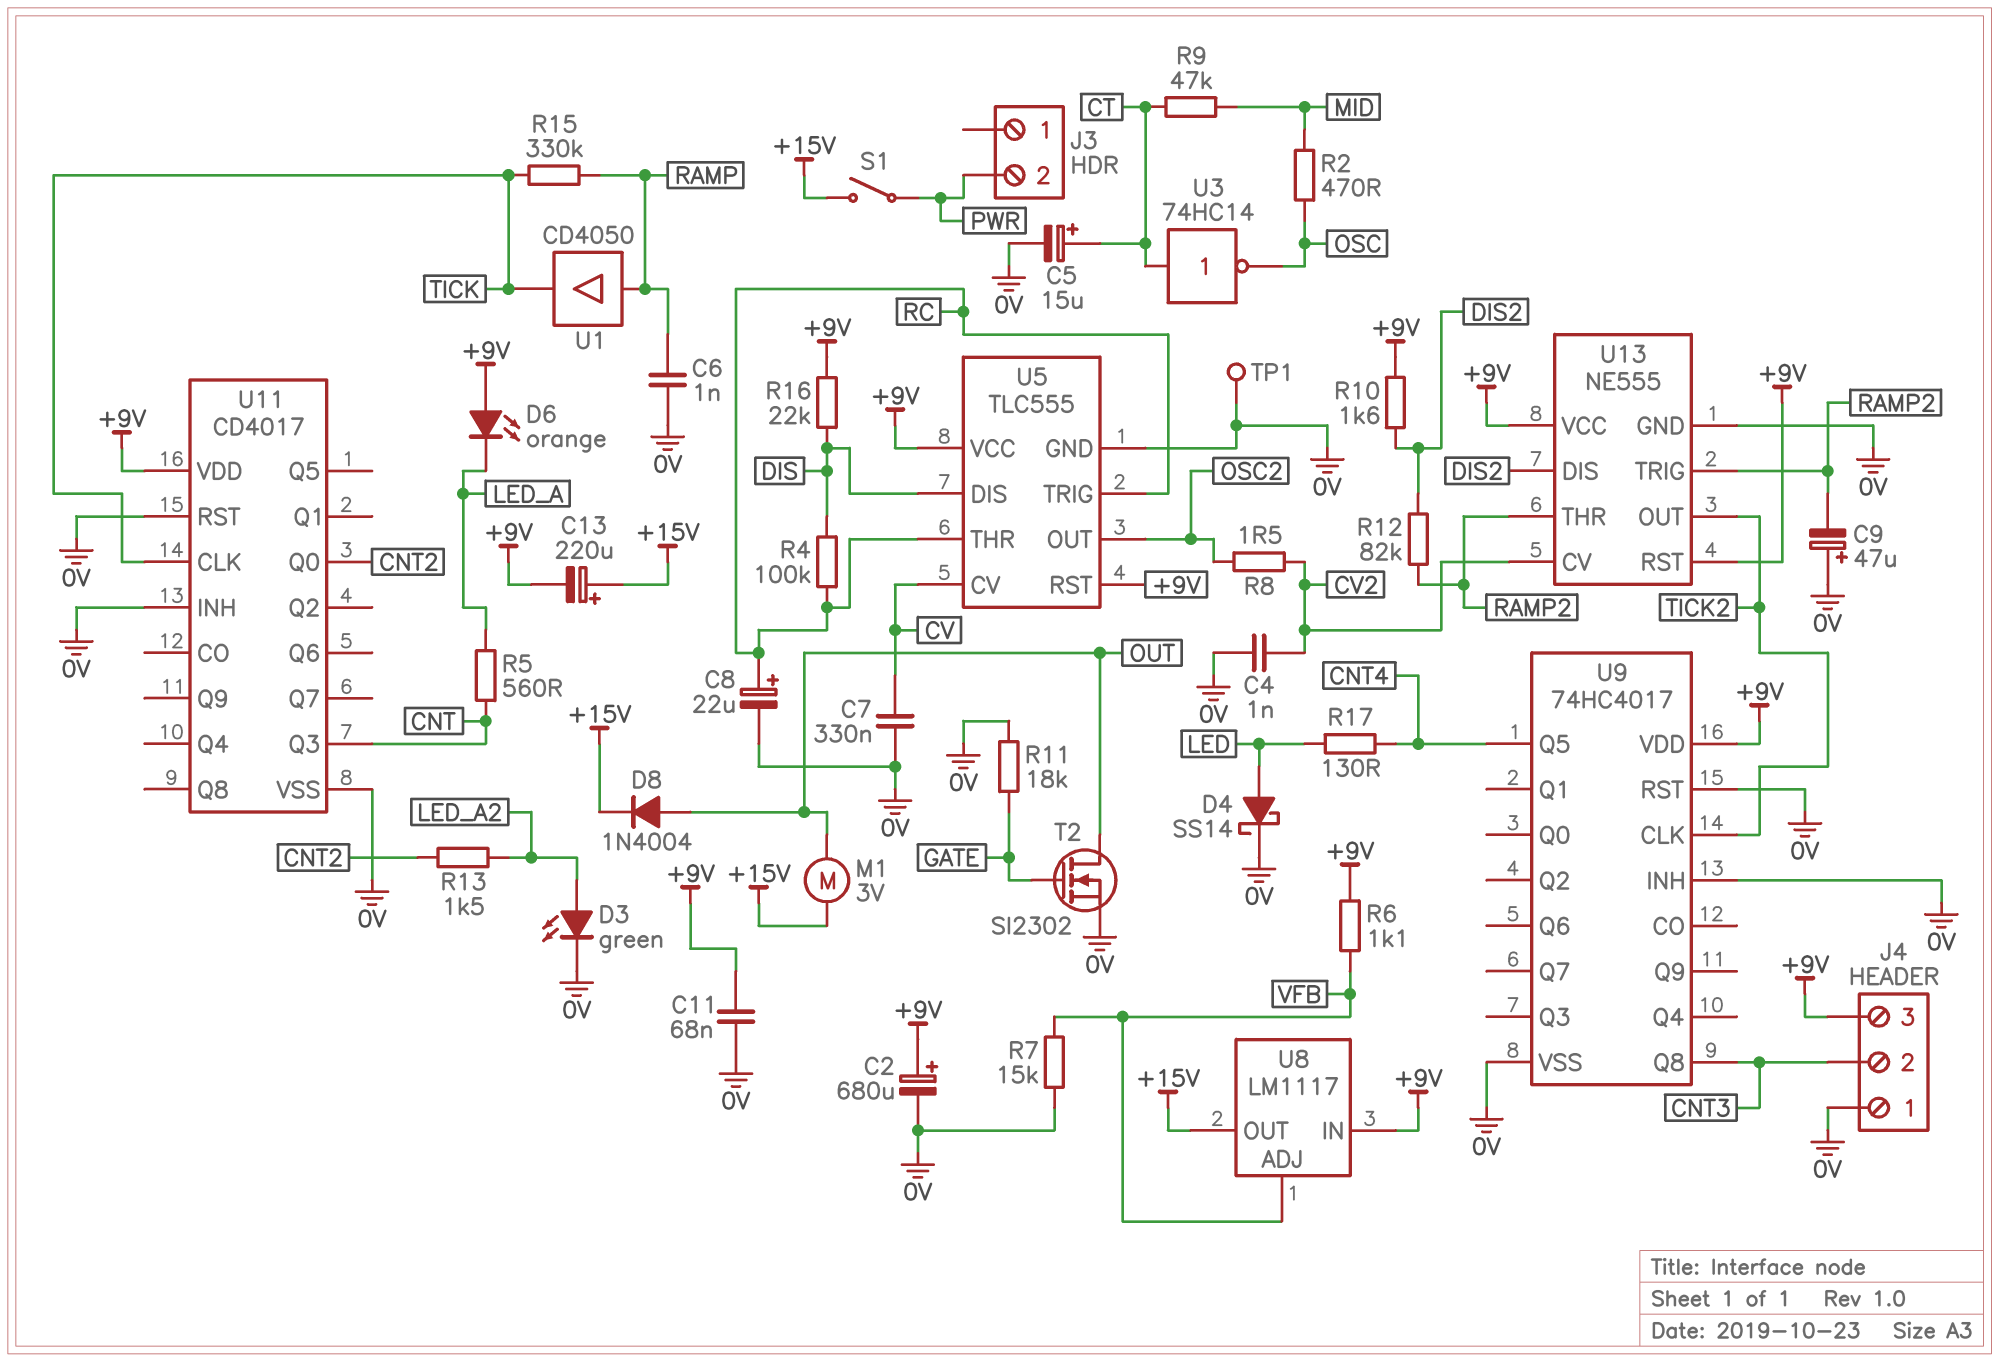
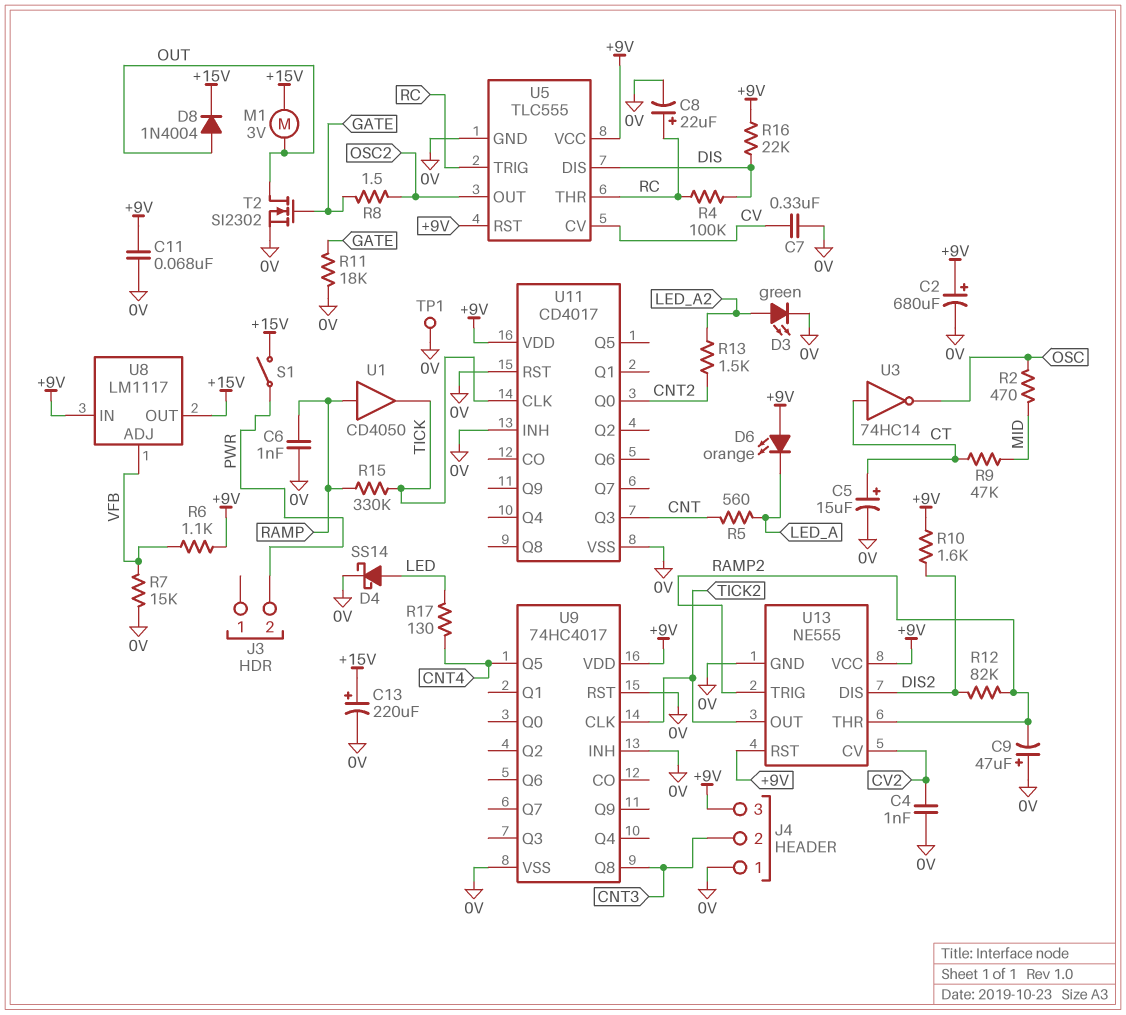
C13: 220uF (plus +15V, minus +9V) -> 220uF (plus +15V, minus 0V)
R8: 1.5 (CV2, OSC2) -> 1.5 (GATE, OSC2)

